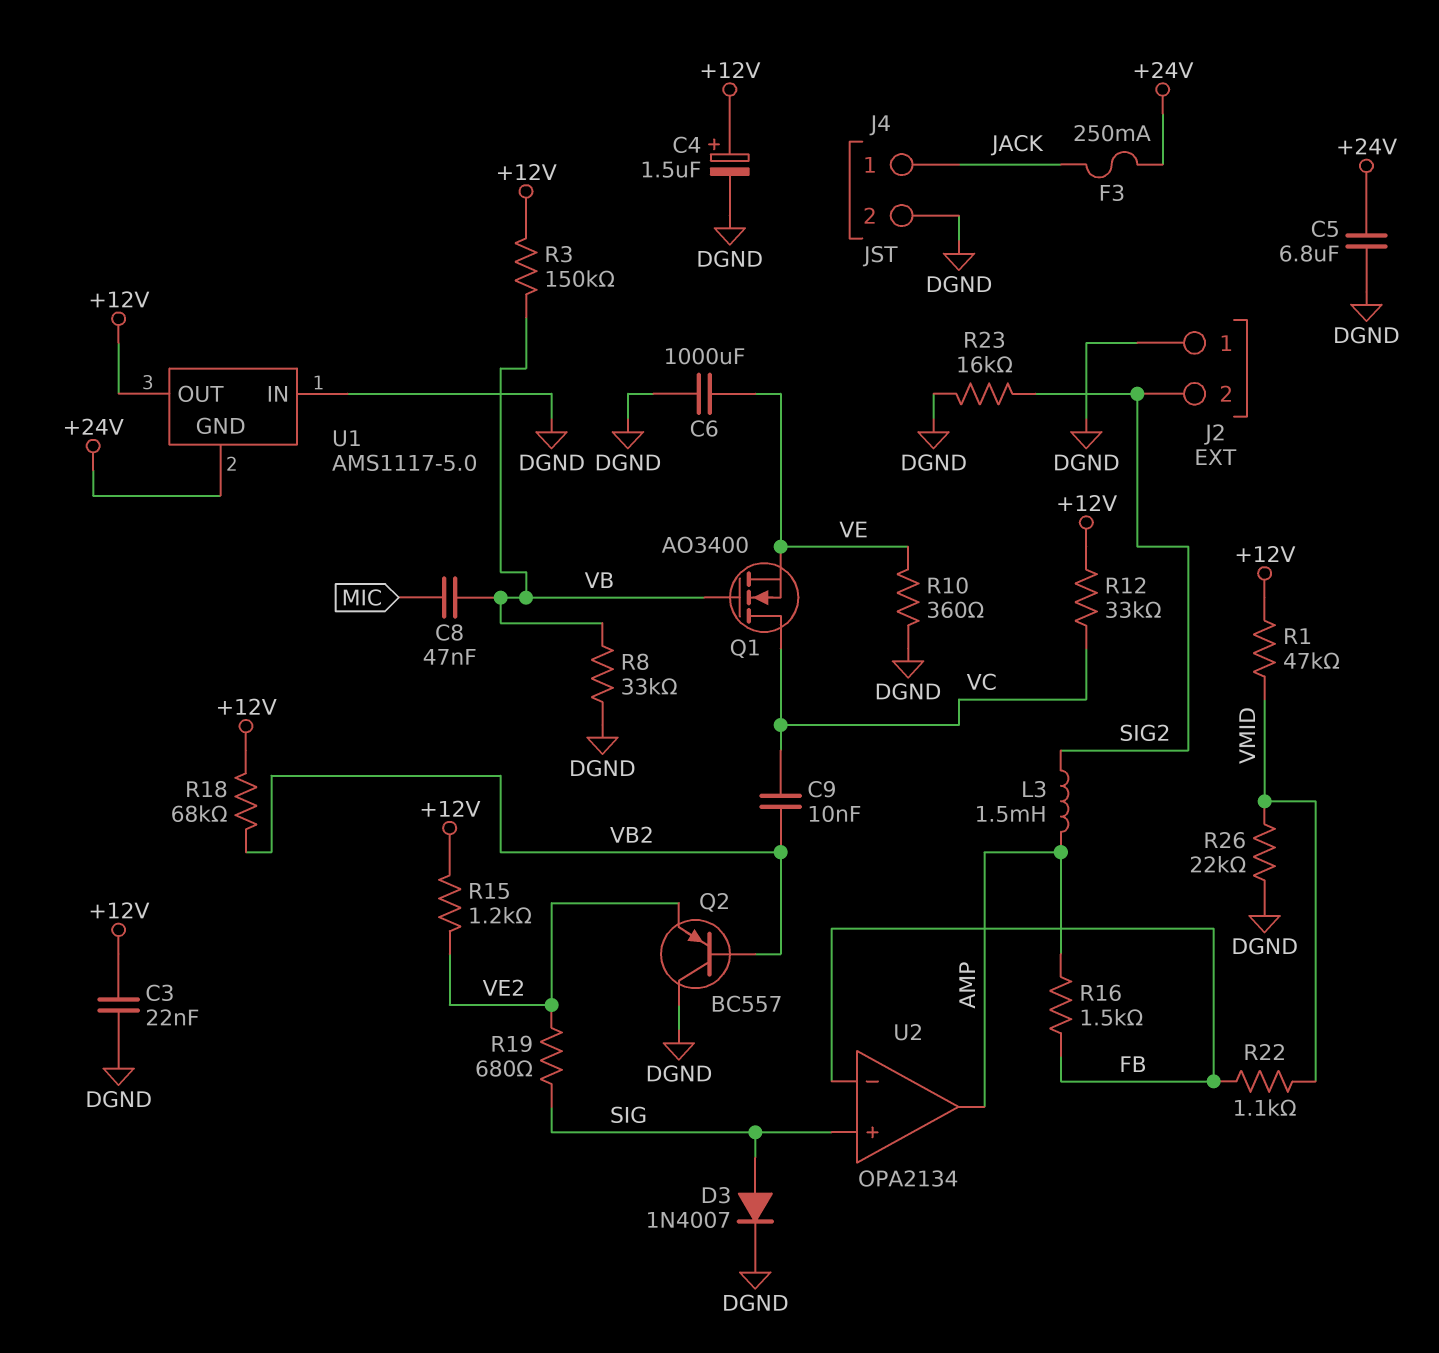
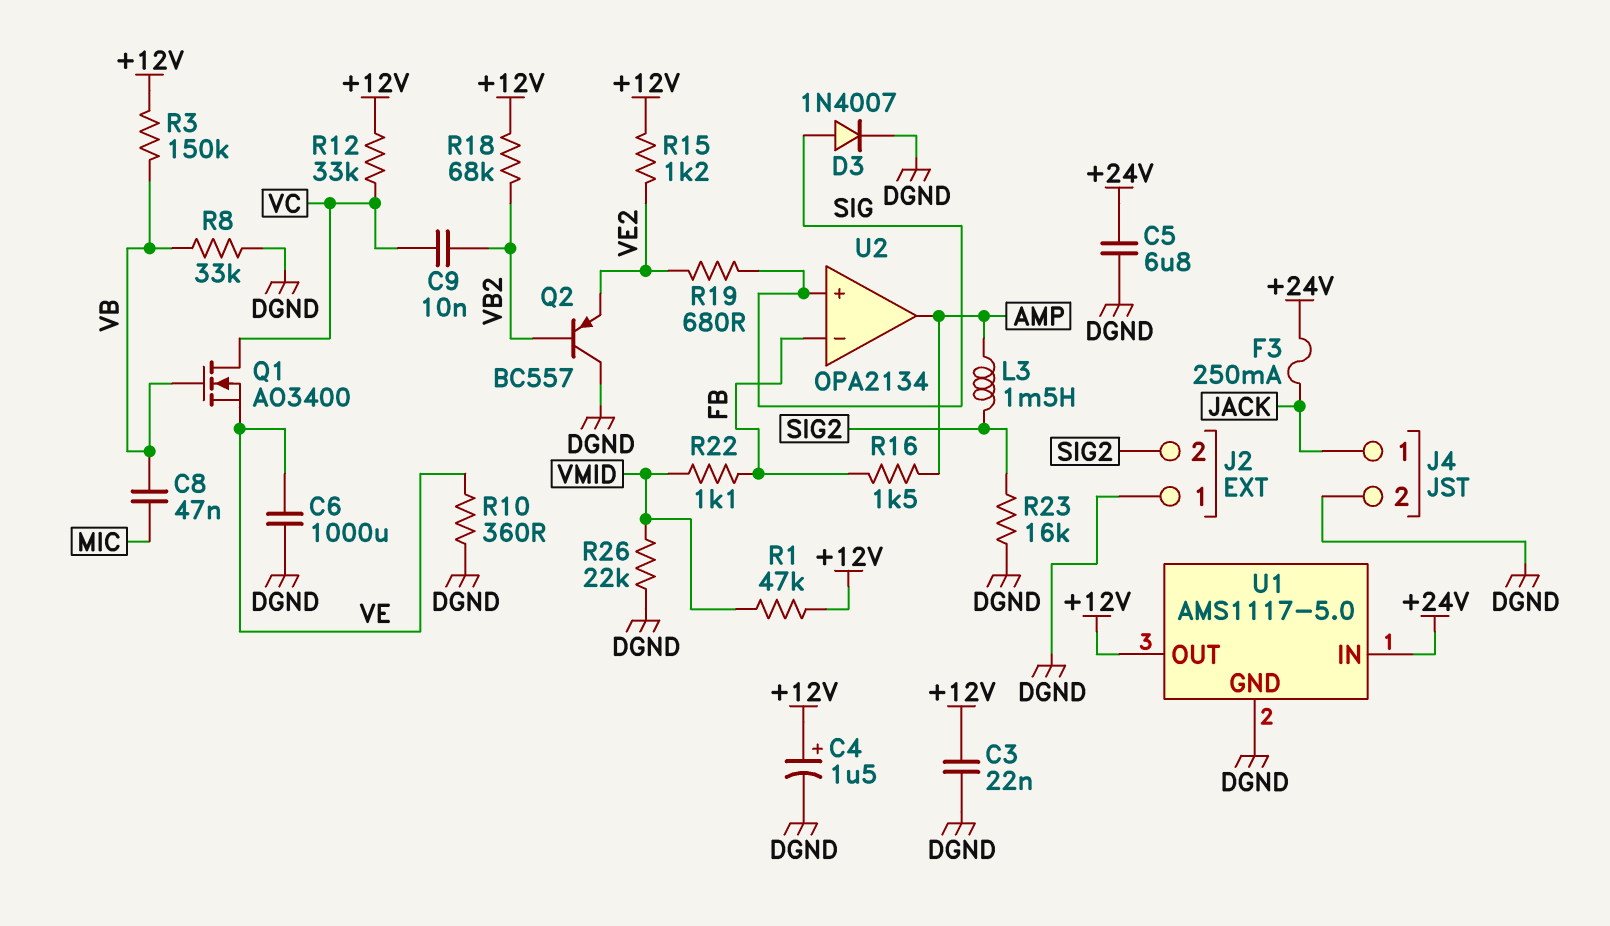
U1 pin GND: +24V -> DGND
U1 pin IN: DGND -> +24V

